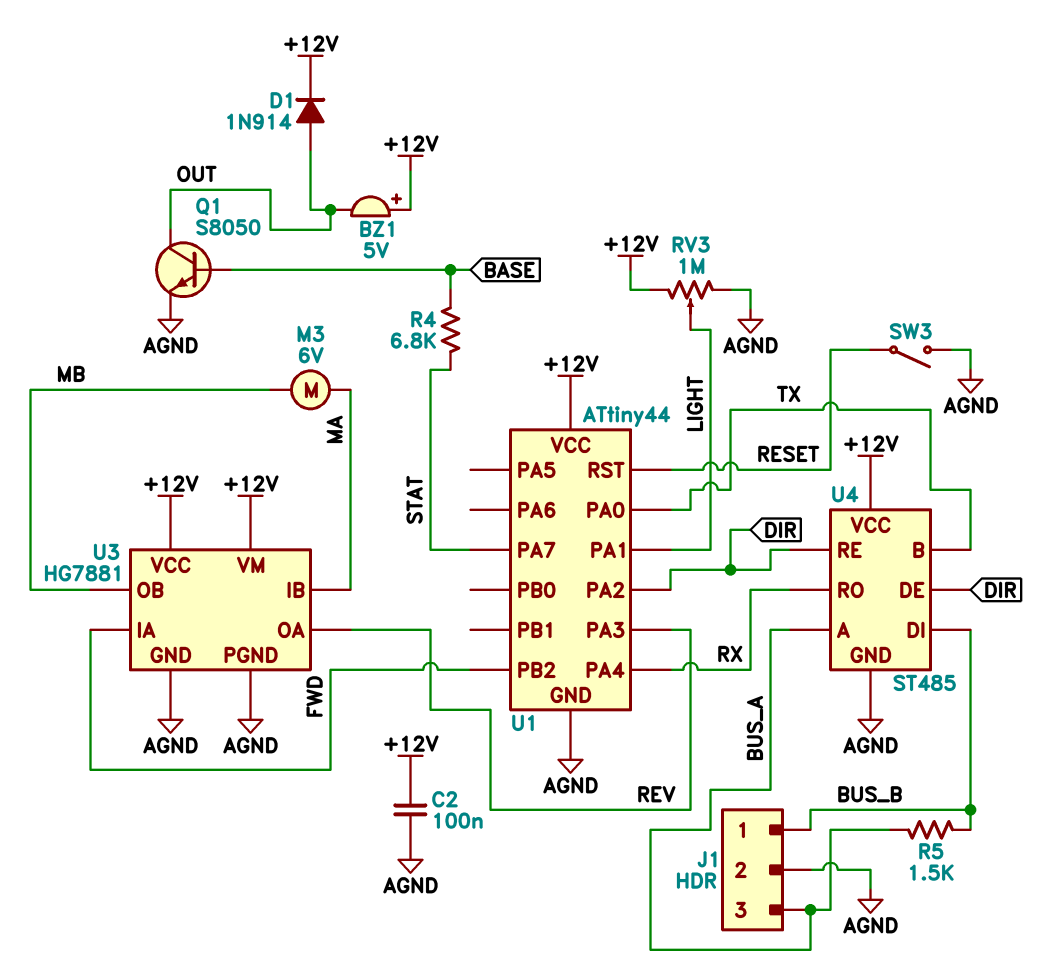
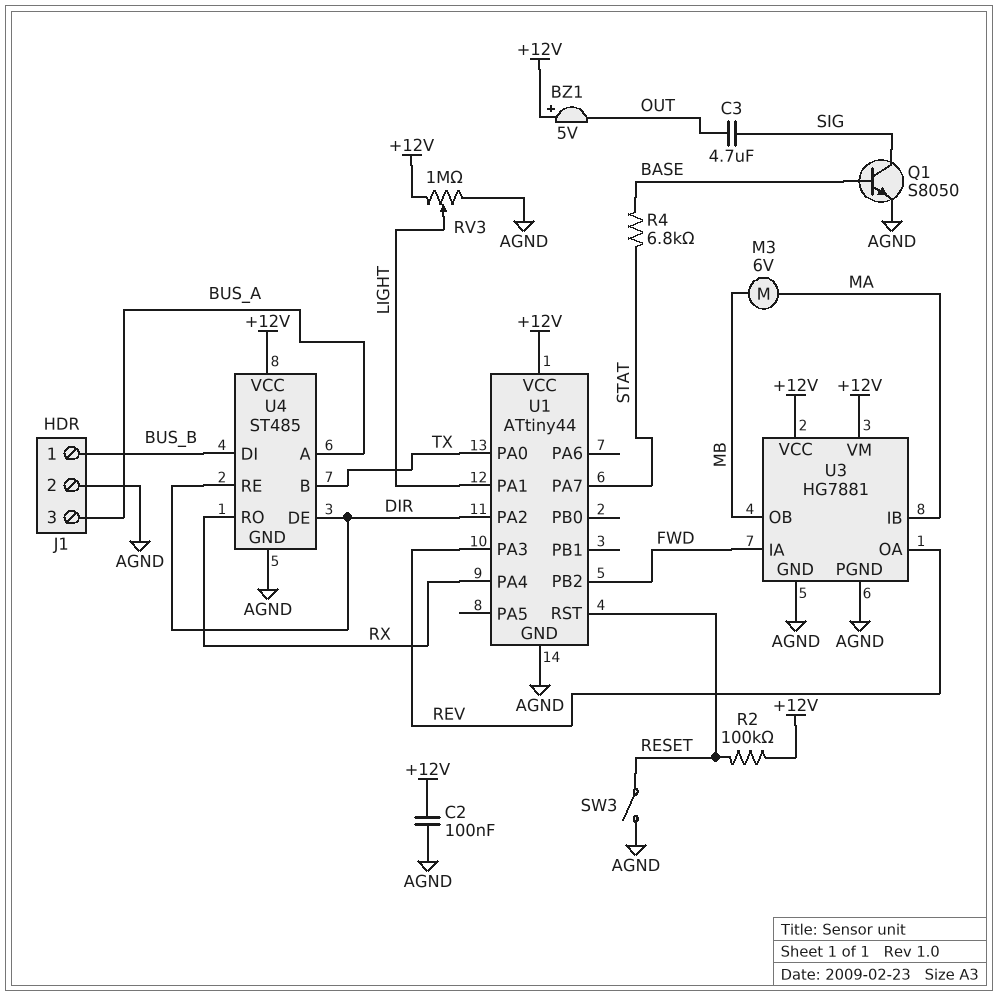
C3: none -> 4.7uF (OUT, SIG)
D1: diode 1N914 (A OUT, K +12V) -> none
Q1: NPN S8050 (B BASE, C OUT, E AGND) -> NPN S8050 (B BASE, C SIG, E AGND)
R2: none -> 100k (+12V, RESET)
R5: 1.5k (BUS_A, BUS_B) -> none

